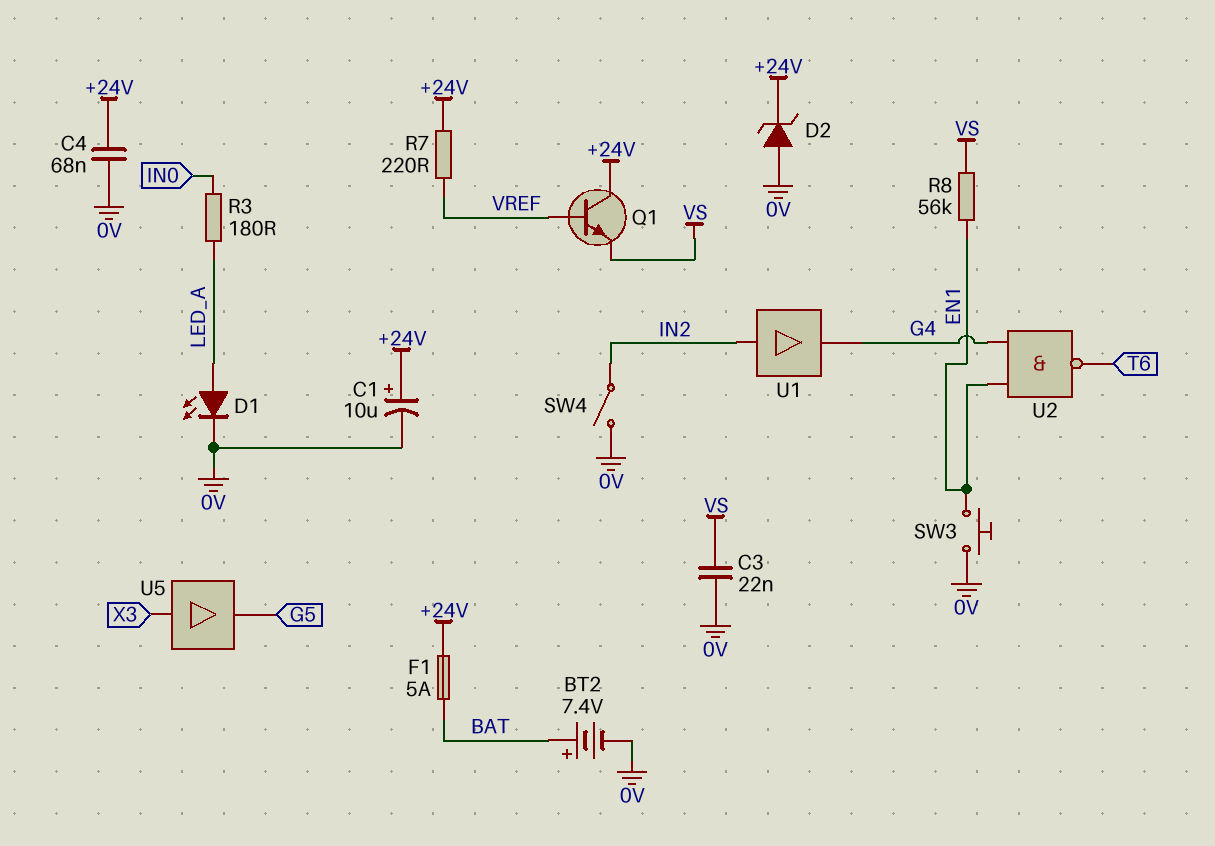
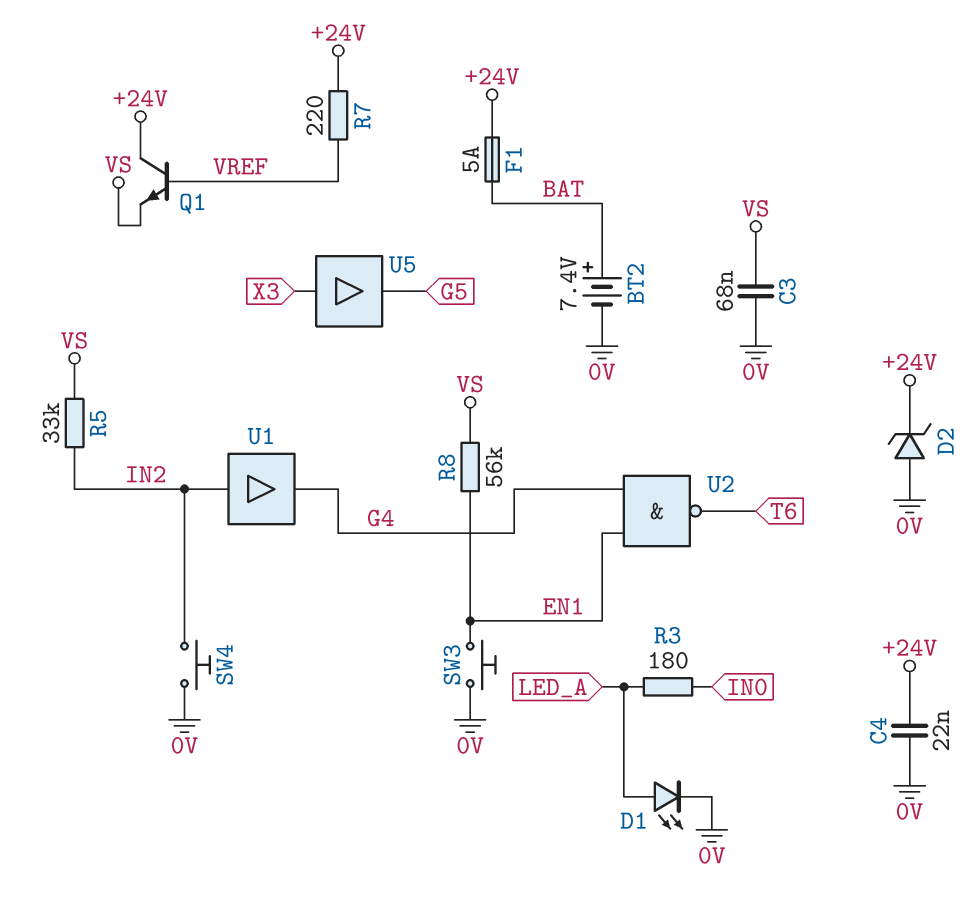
C1: 10uF (plus +24V, minus 0V) -> none
C3: 22nF (0V, VS) -> 68nF (0V, VS)
C4: 68nF (+24V, 0V) -> 22nF (+24V, 0V)
R5: none -> 33k (IN2, VS)
SW4: switch (0V, IN2) -> button (0V, IN2)

